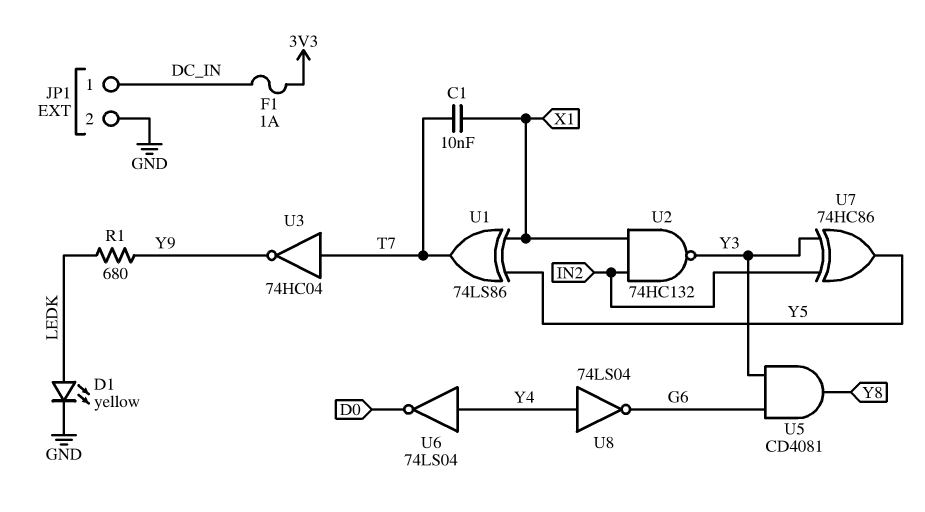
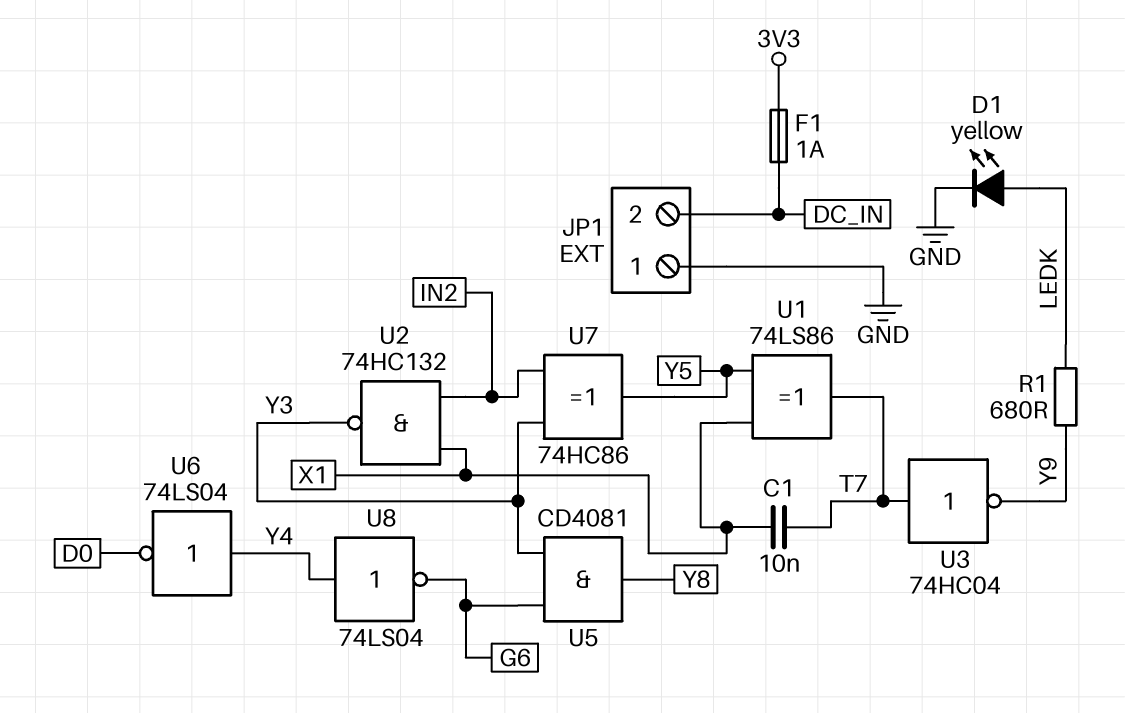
JP1 pin 1: DC_IN -> GND
JP1 pin 2: GND -> DC_IN

